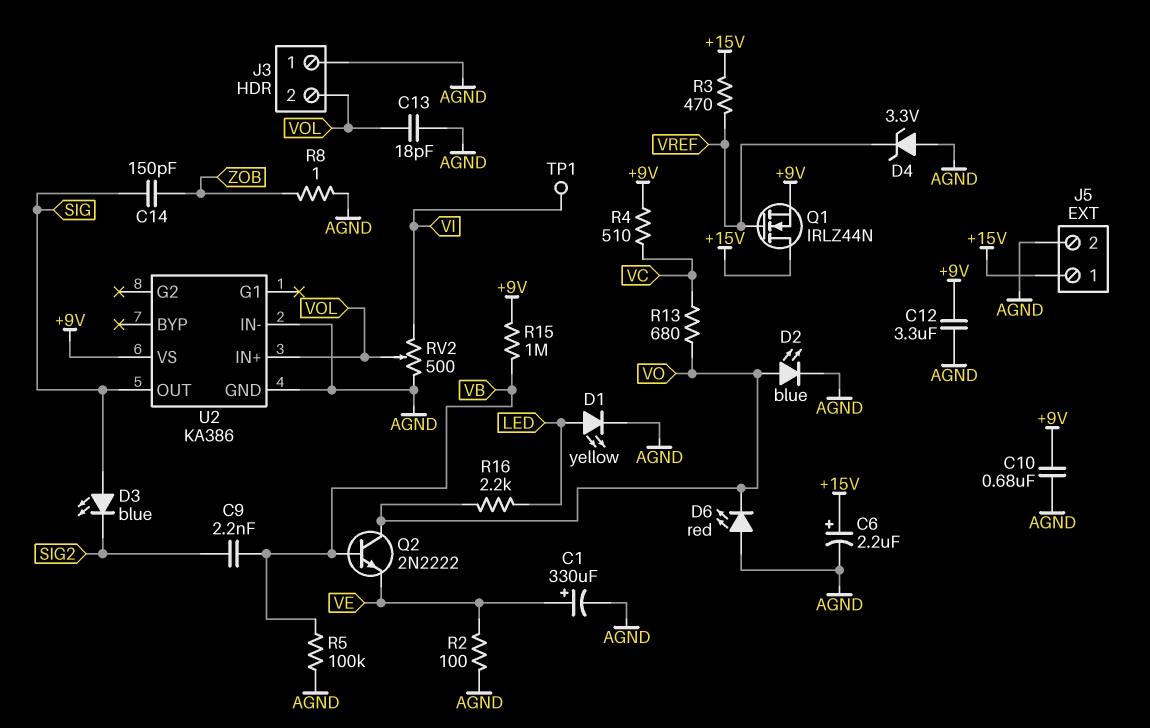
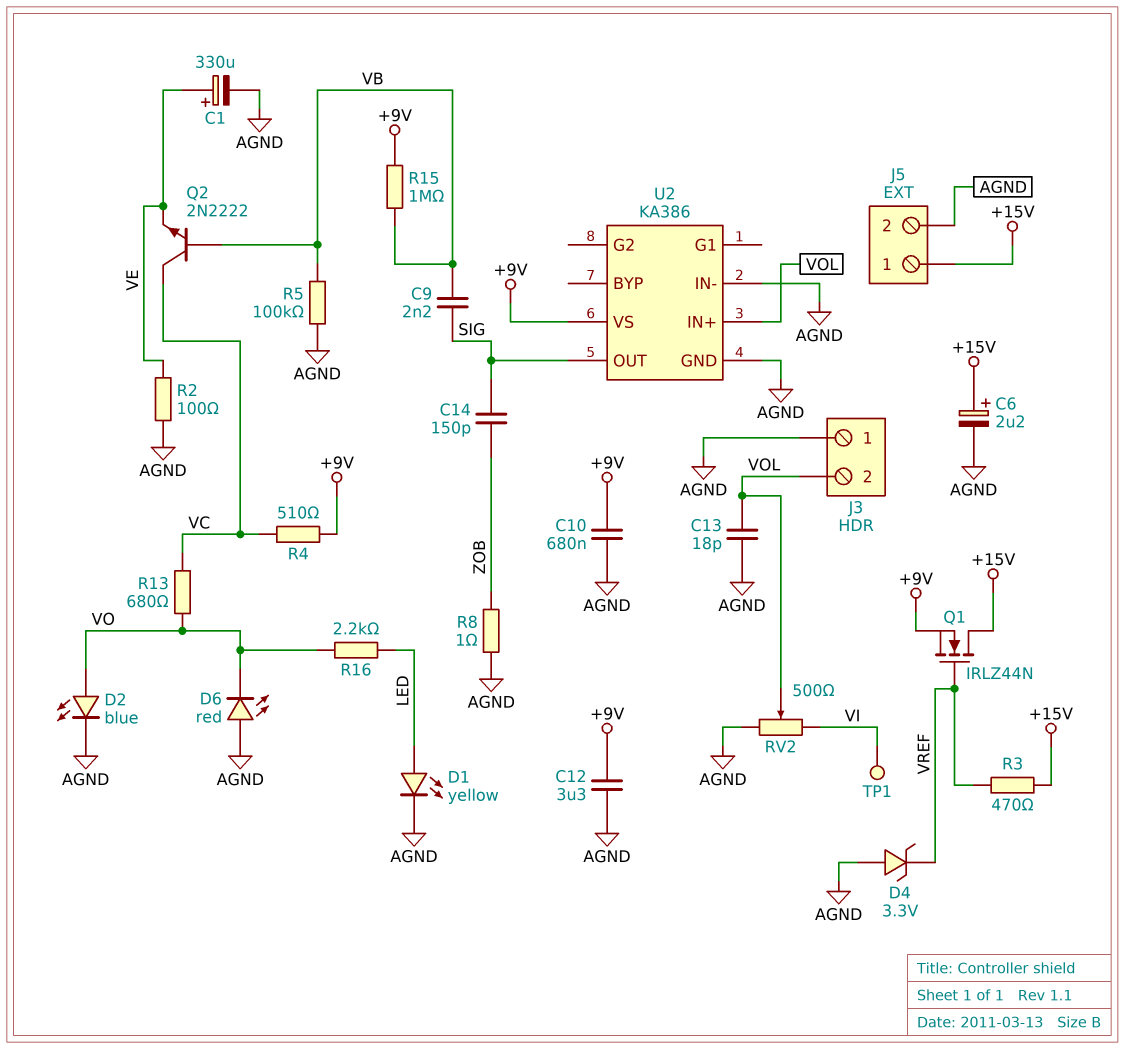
C9: 2.2nF (SIG2, VB) -> 2.2nF (SIG, VB)
D3: LED blue (A SIG, K SIG2) -> none
Q2: NPN 2N2222 (B VB, C VO, E VE) -> NPN 2N2222 (B VB, C VC, E VE)

